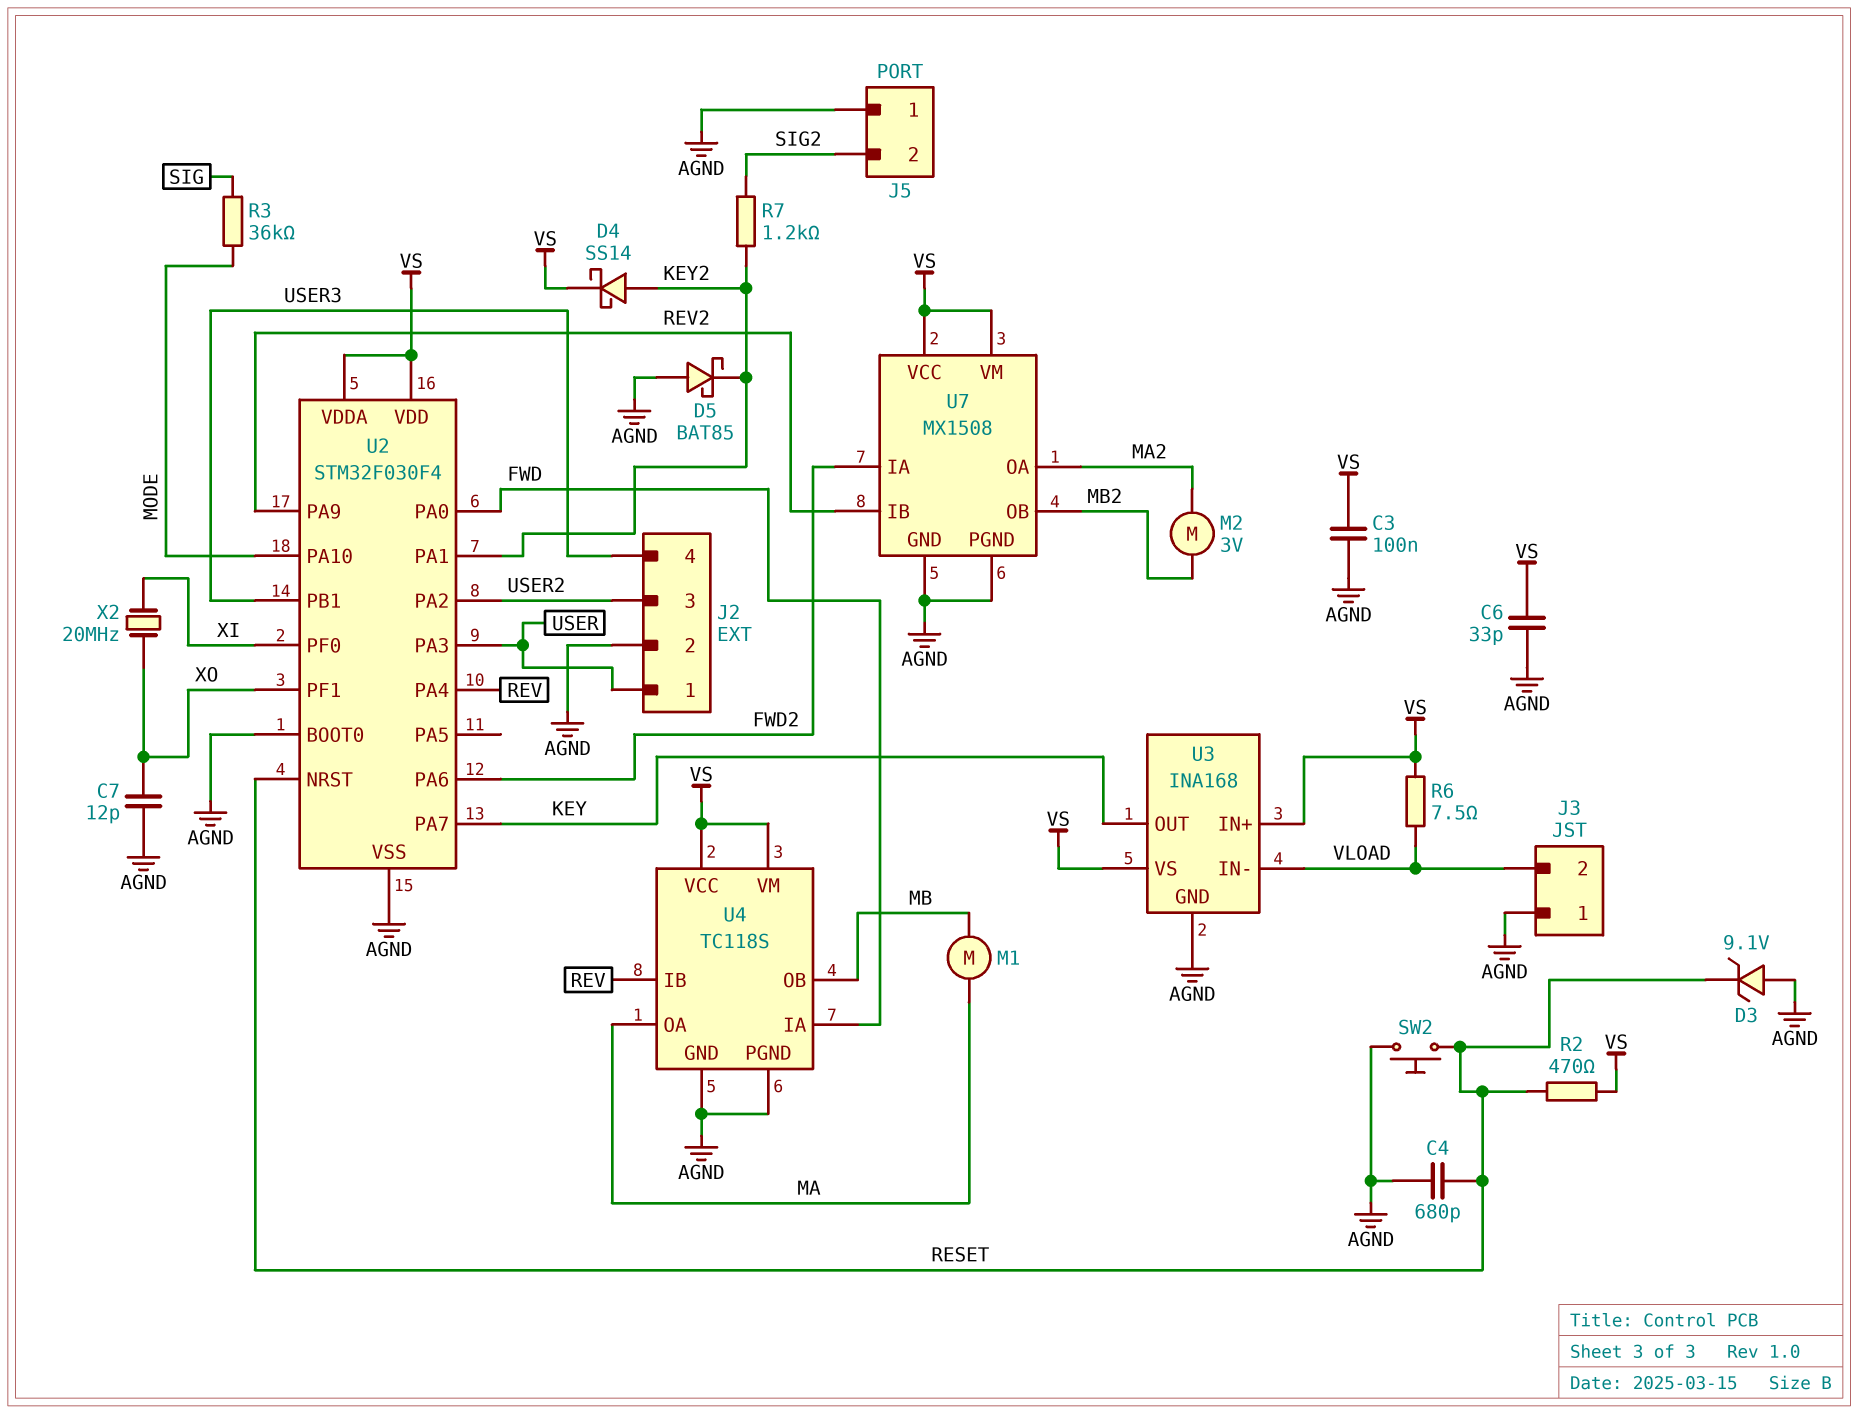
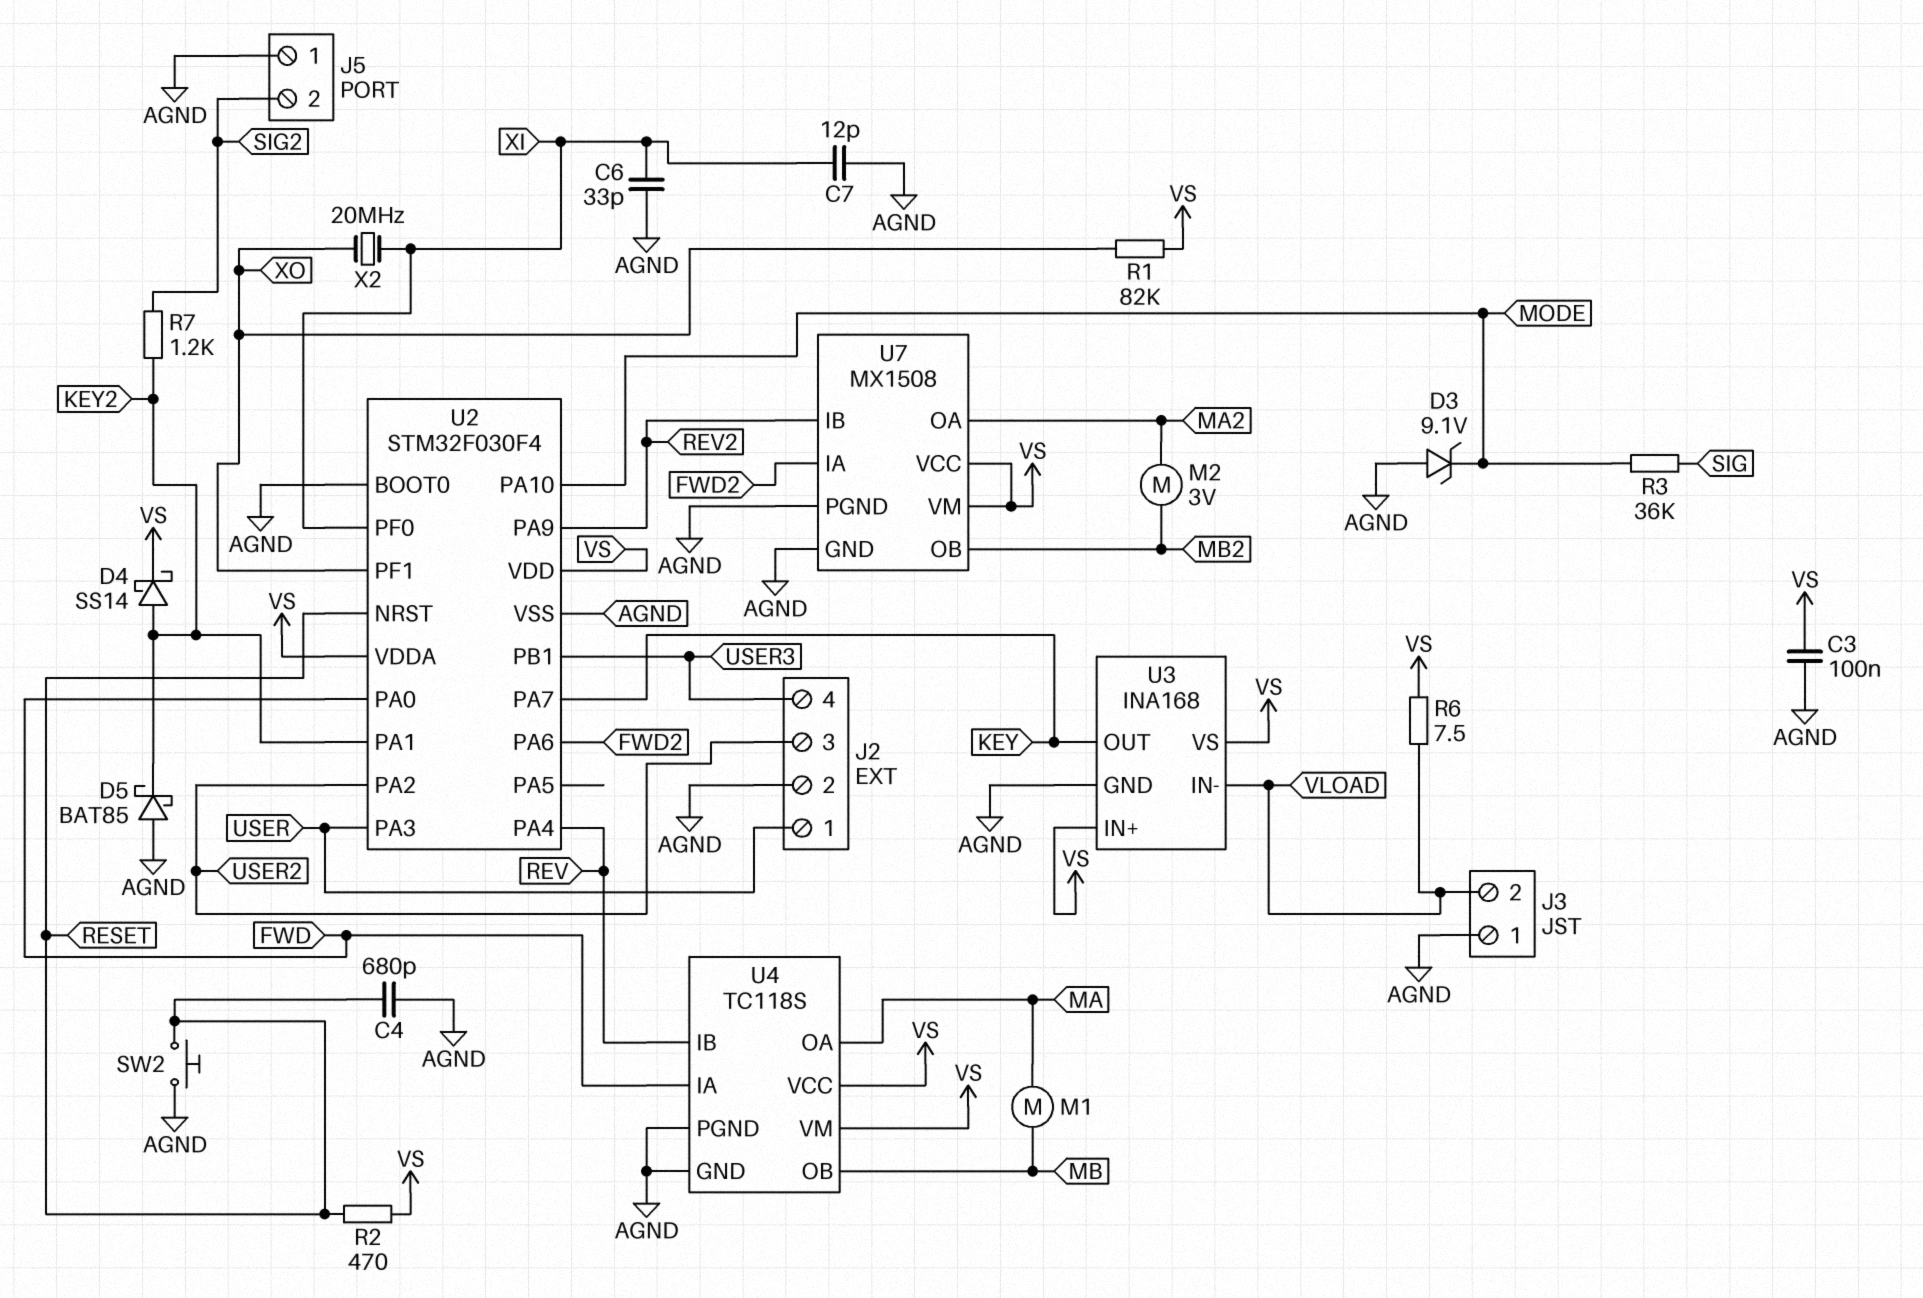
C6: 33pF (AGND, VS) -> 33pF (AGND, XI)
C7: 12pF (AGND, XO) -> 12pF (AGND, XI)
D3: zener 9.1V (A AGND, K RESET) -> zener 9.1V (A AGND, K MODE)
R1: none -> 82k (VS, XO)

